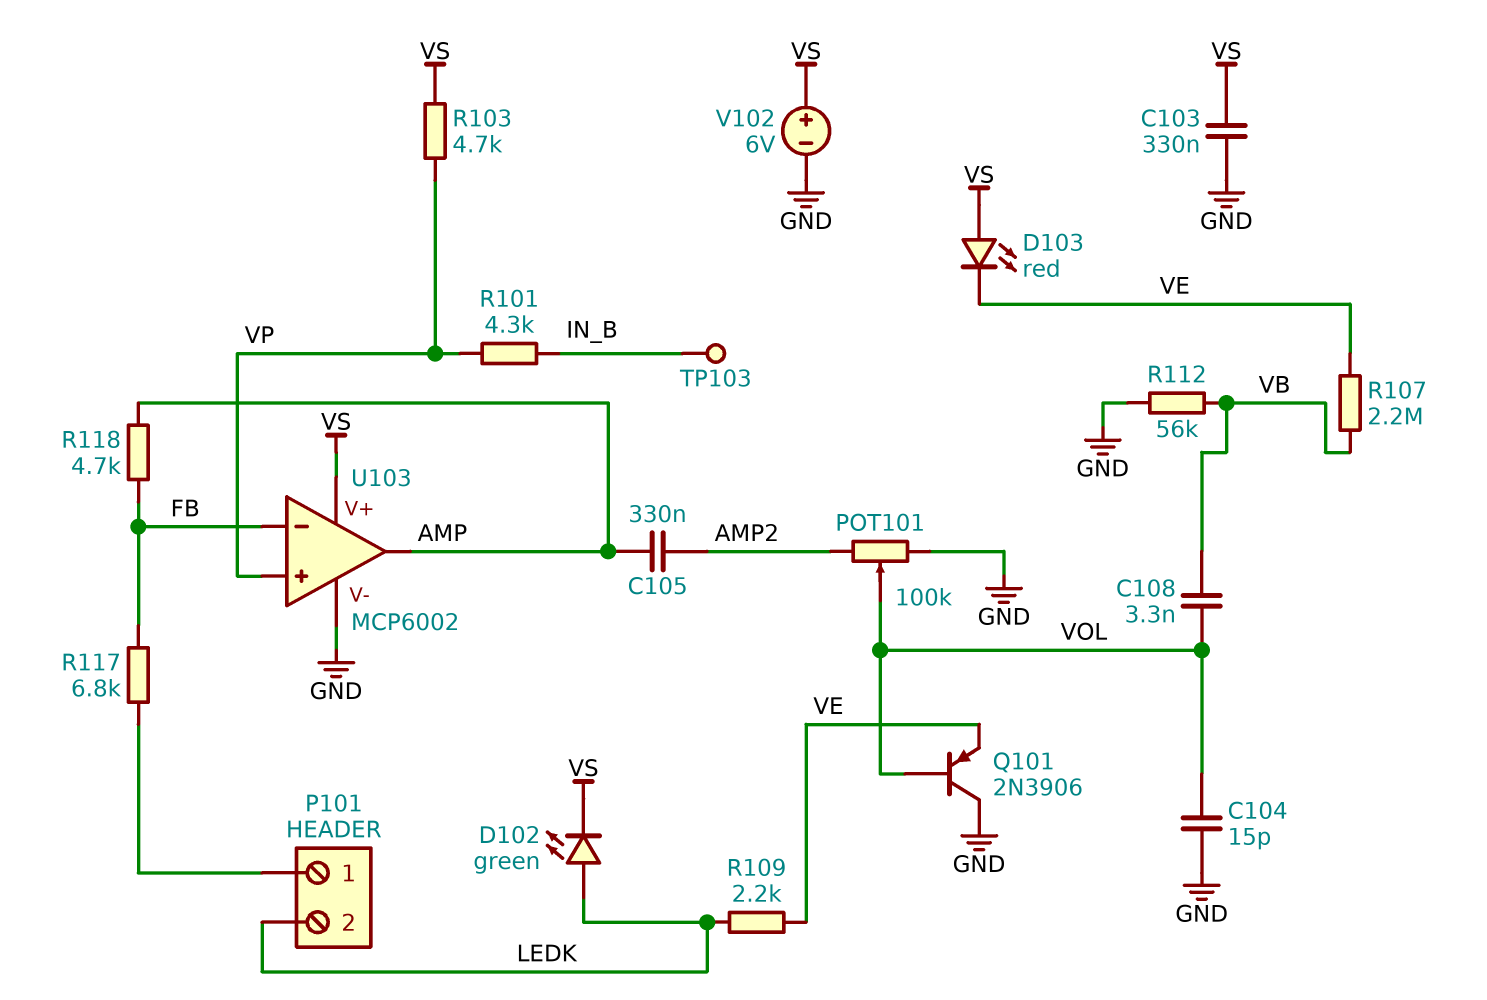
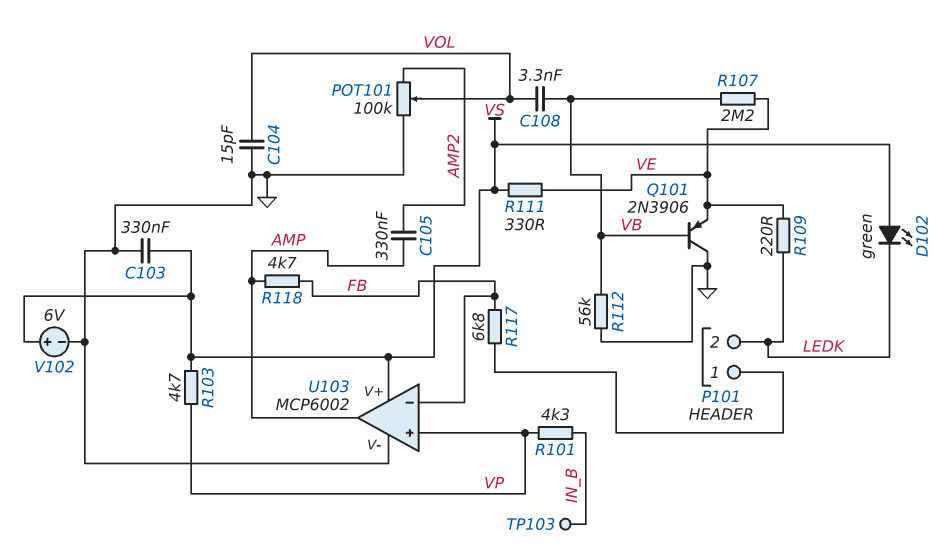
D102: LED green (A LEDK, K VS) -> LED green (A VS, K LEDK)
D103: LED red (A VS, K VE) -> none
Q101: PNP 2N3906 (B VOL, C GND, E VE) -> PNP 2N3906 (B VB, C GND, E VE)
R109: 2.2k (LEDK, VE) -> 220 (LEDK, VE)
R111: none -> 330 (VE, VS)

